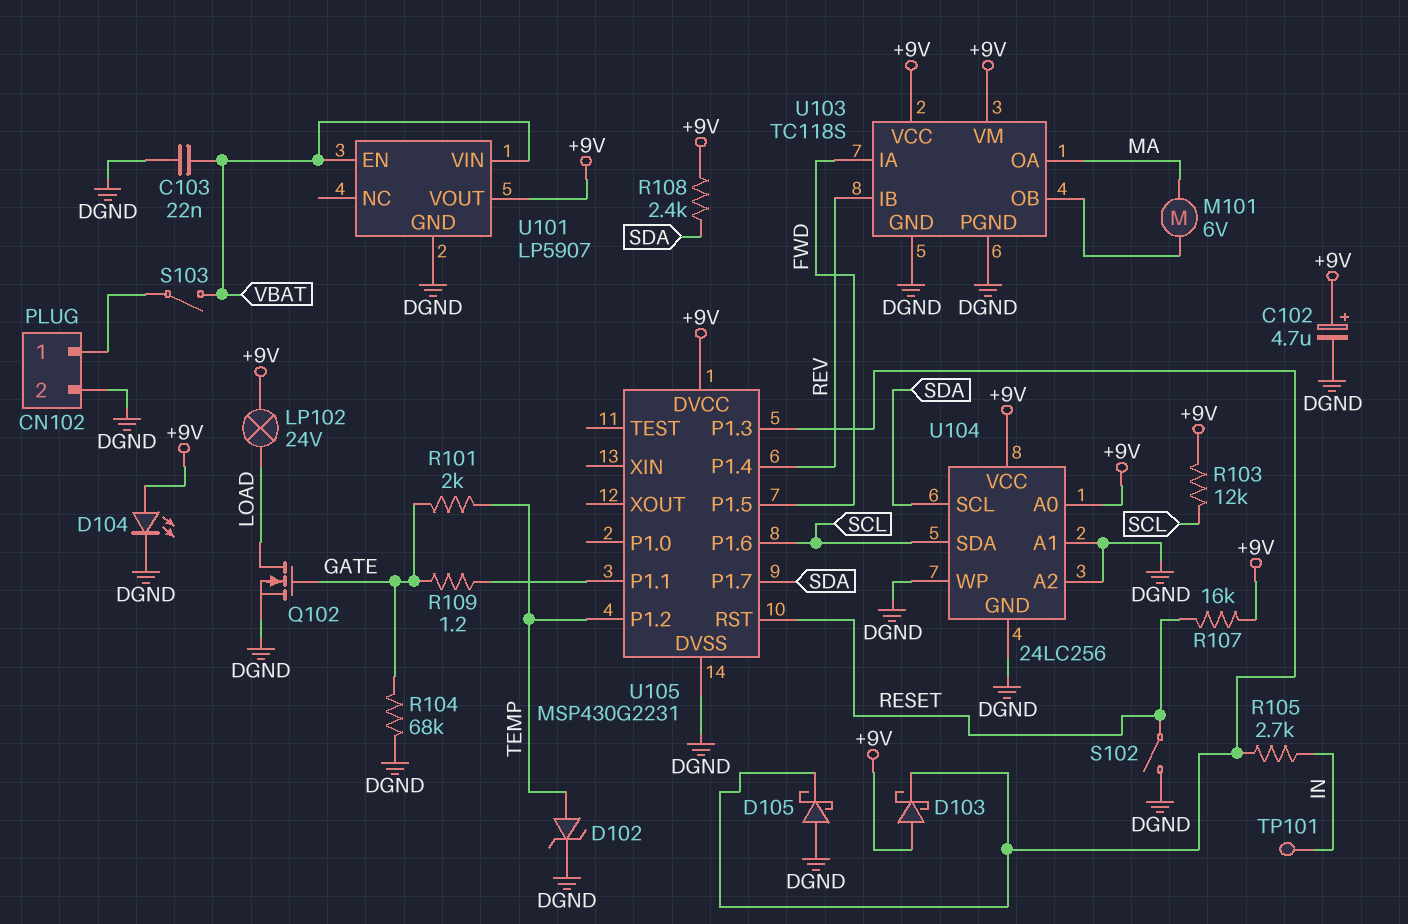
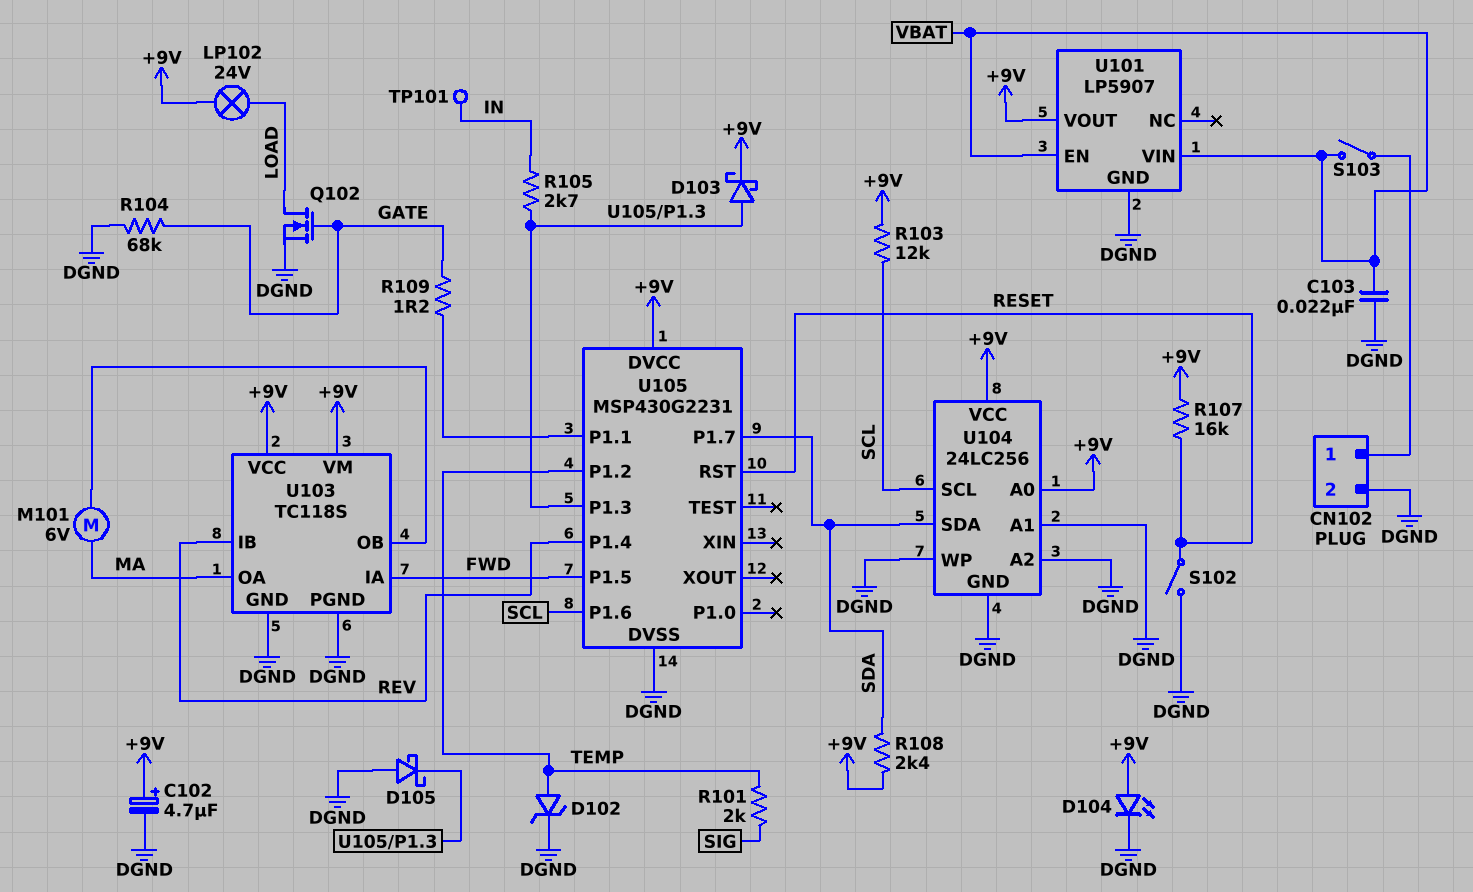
D103: schottky (A +9V, K U105/P1.3) -> schottky (A U105/P1.3, K +9V)
R101: 2k (GATE, TEMP) -> 2k (SIG, TEMP)
U104 pin SCL: SDA -> SCL
U104 pin SDA: SCL -> SDA

